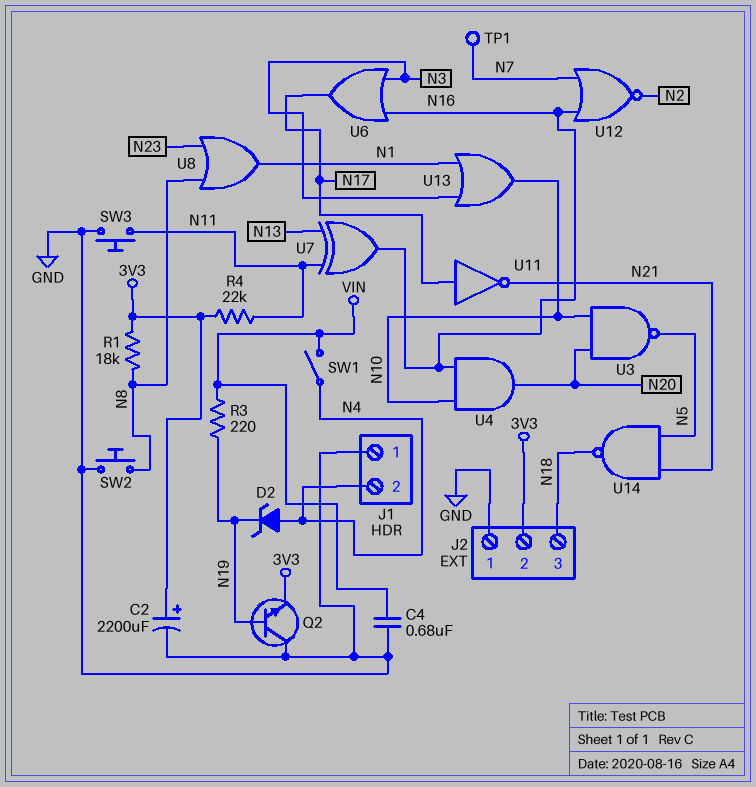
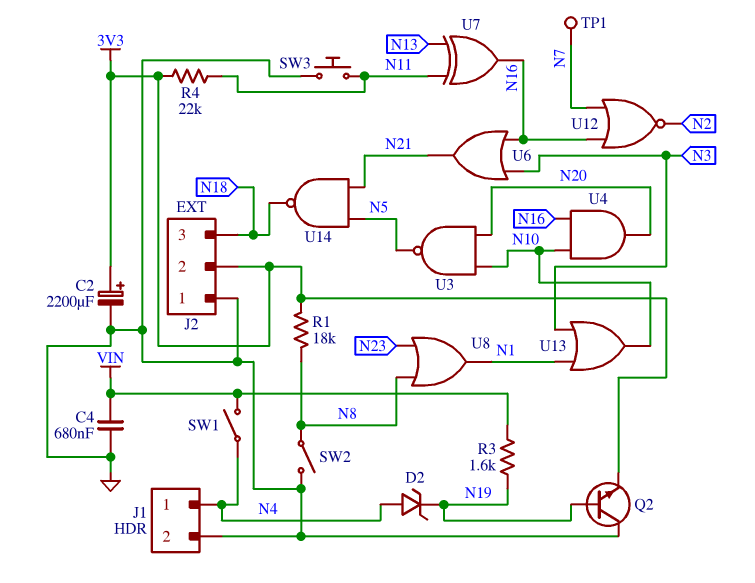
J1 pin 1: GND -> N4
J1 pin 2: N4 -> GND
R3: 220 (N19, VIN) -> 1.6k (N19, VIN)
SW2: button (GND, N8) -> switch (GND, N8)
U6: OR (in N3, in N16, out N17) -> OR (in N3, in N16, out N21)
U11: NOT (in N17, out N21) -> none

